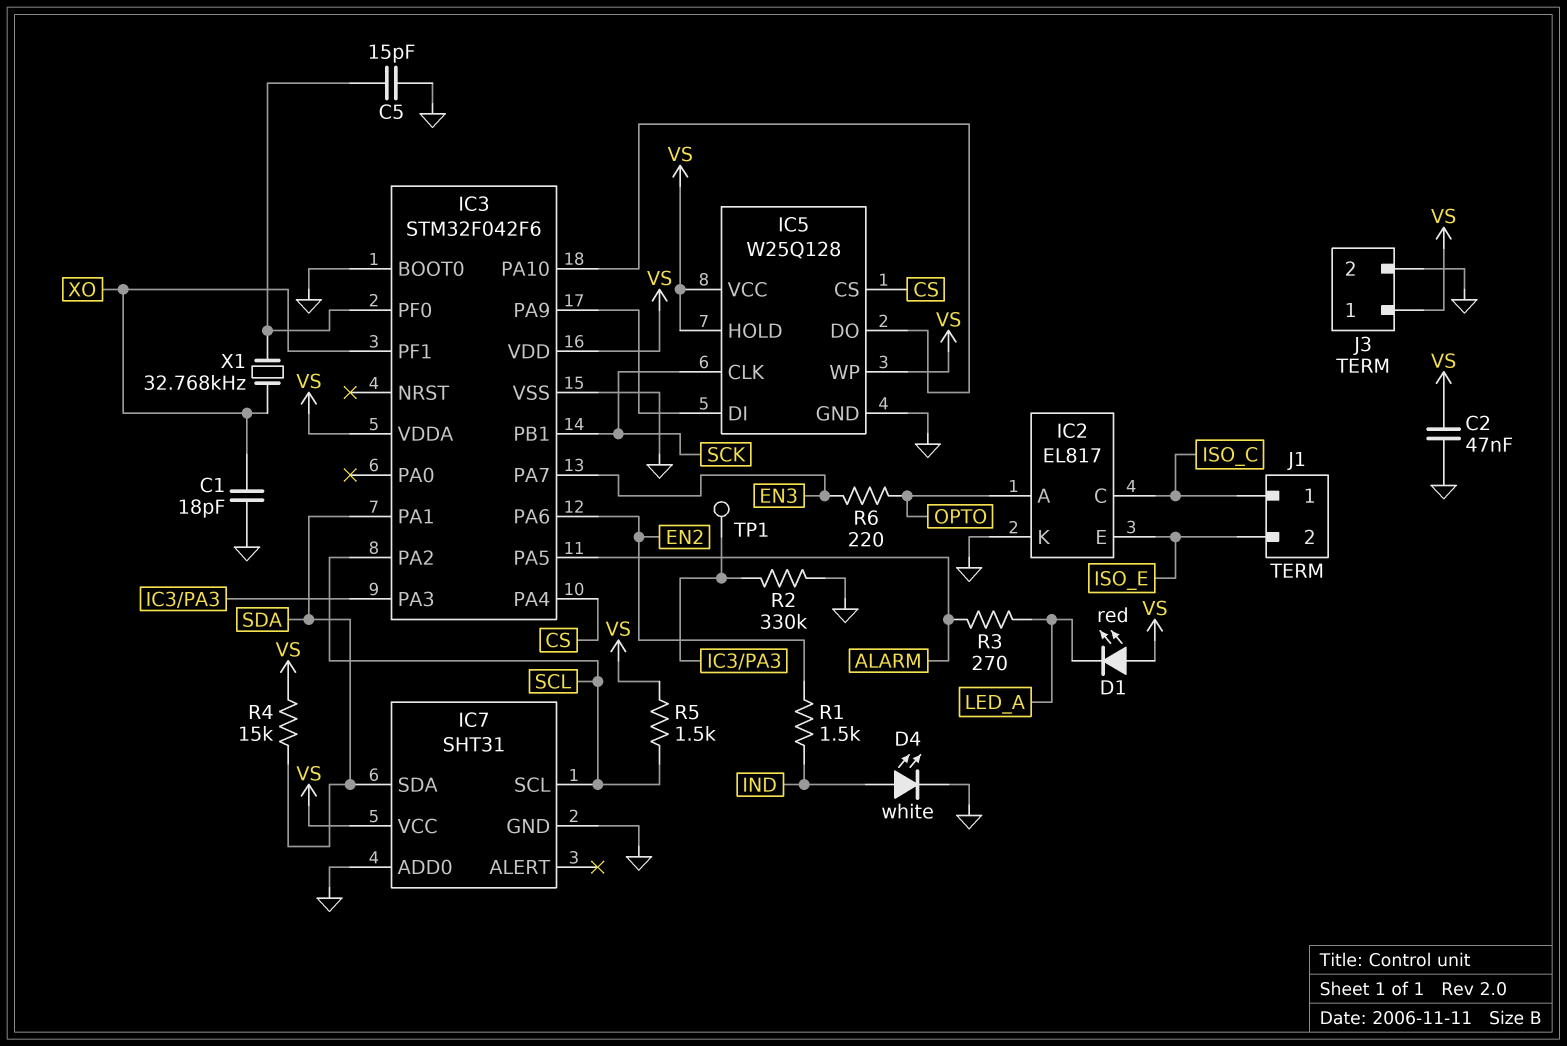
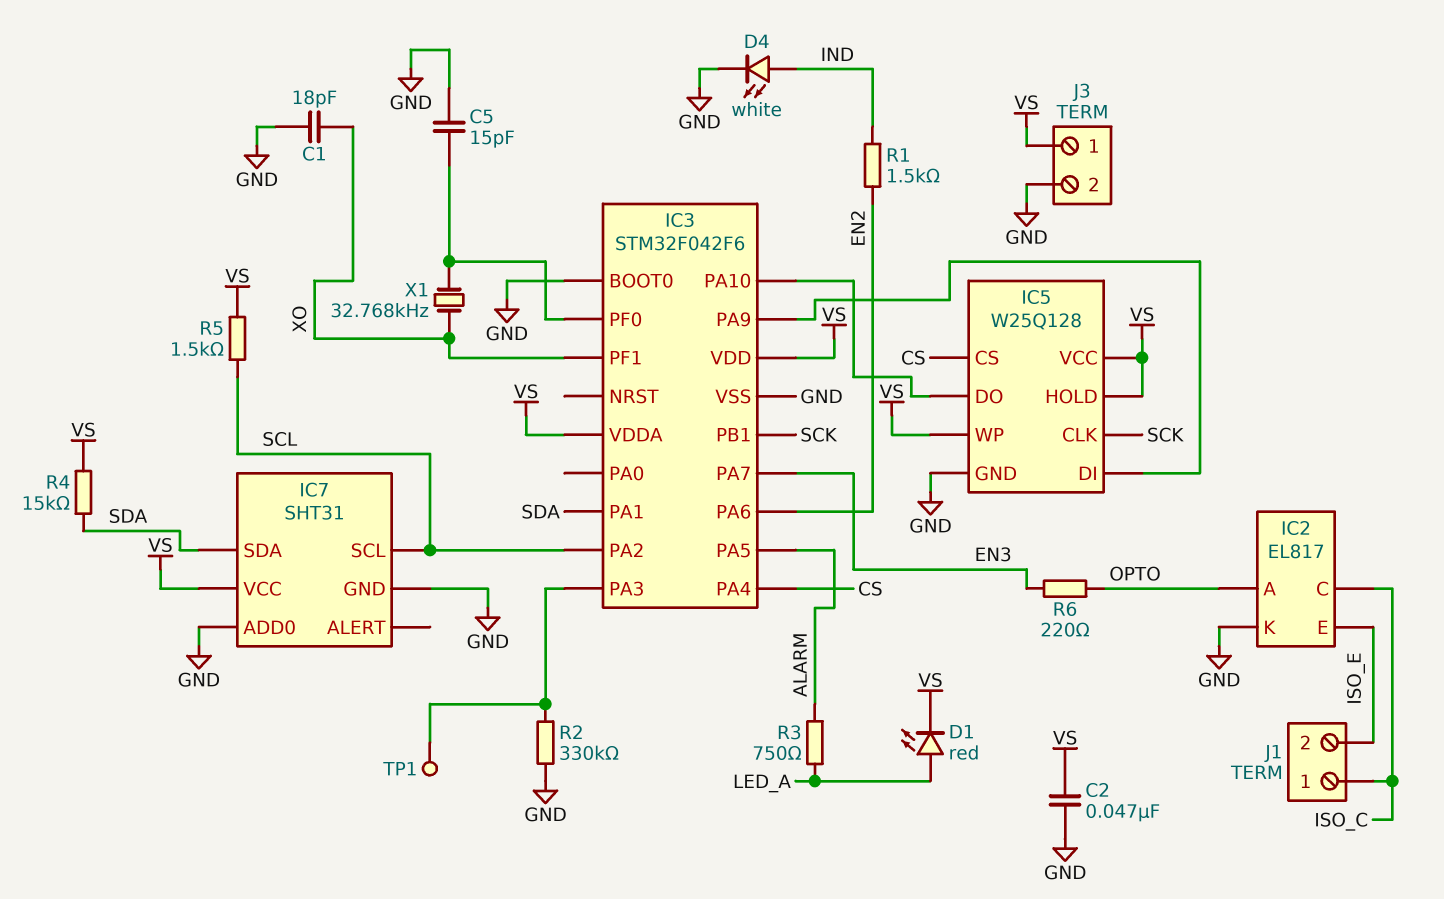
D1: LED red (A VS, K LED_A) -> LED red (A LED_A, K VS)
R3: 270 (ALARM, LED_A) -> 750 (ALARM, LED_A)

